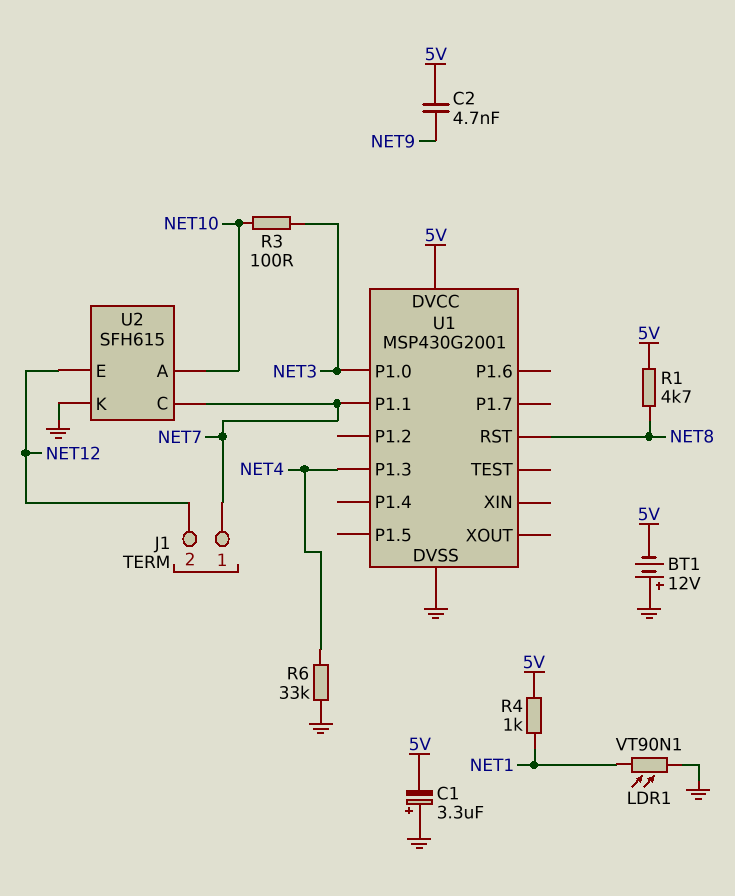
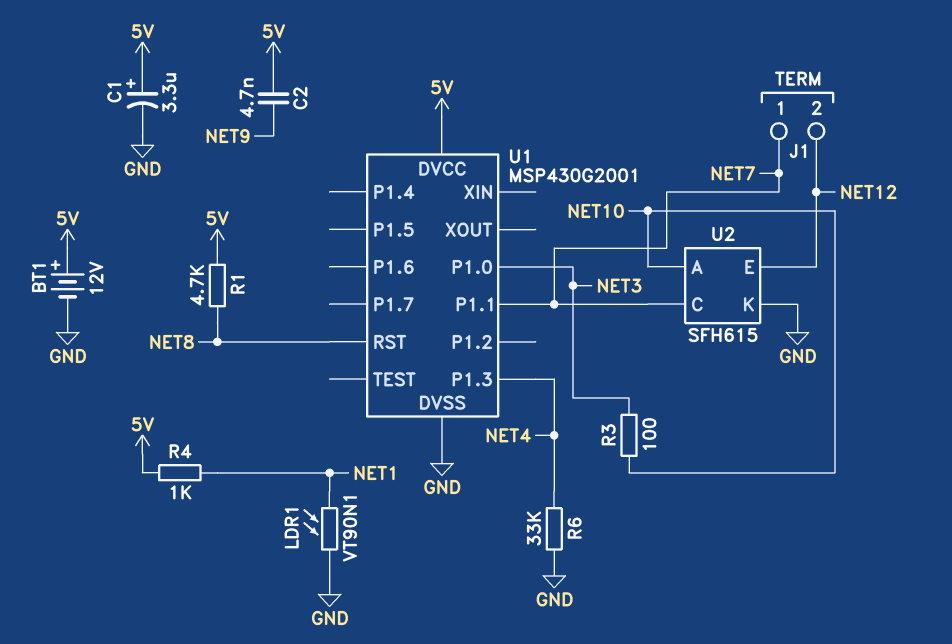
BT1: 12V (plus GND, minus 5V) -> 12V (plus 5V, minus GND)
C1: 3.3uF (plus GND, minus 5V) -> 3.3uF (plus 5V, minus GND)

